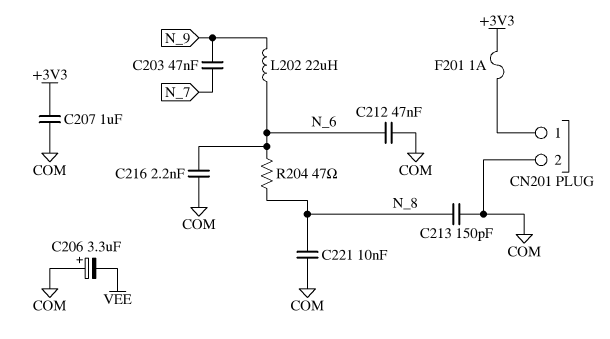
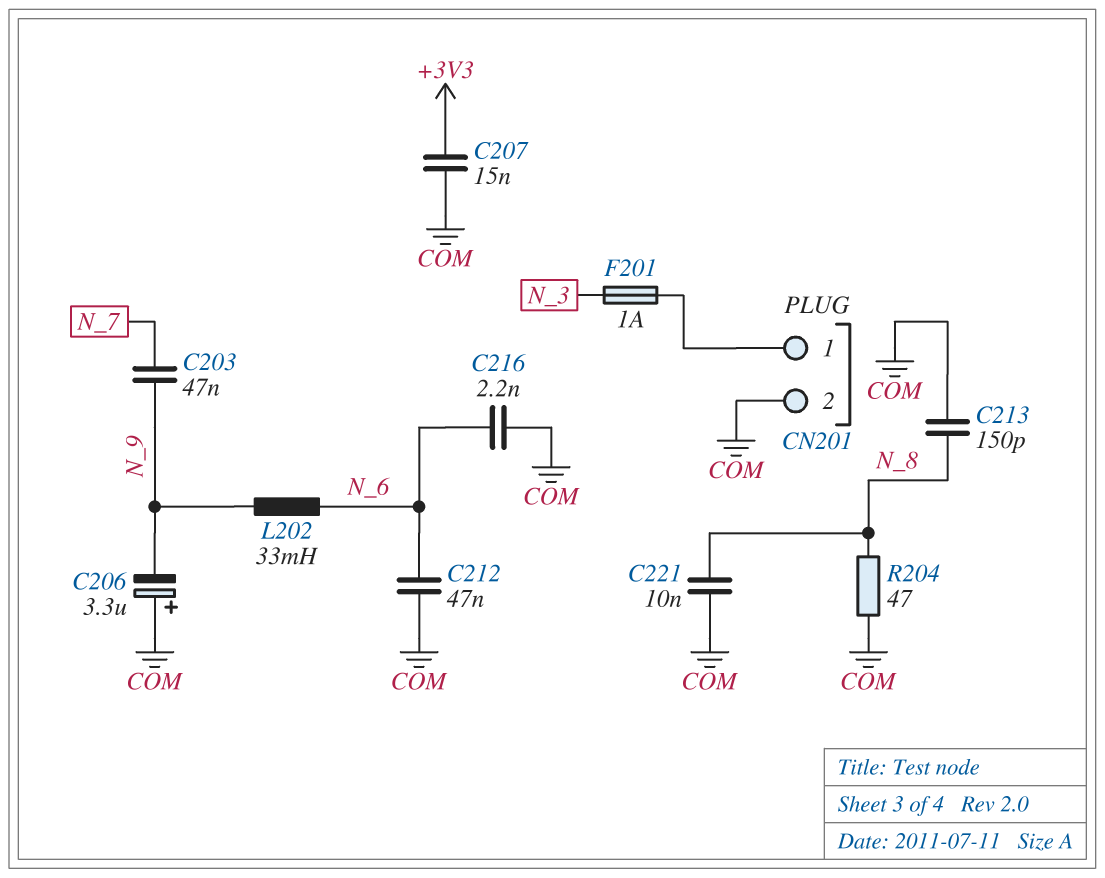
C206: 3.3uF (plus COM, minus VEE) -> 3.3uF (plus COM, minus N_9)
C207: 1uF (+3V3, COM) -> 15nF (+3V3, COM)
F201: 1A (+3V3, CN201/1) -> 1A (CN201/1, N_3)
L202: 22uH (N_6, N_9) -> 33mH (N_6, N_9)
R204: 47 (N_6, N_8) -> 47 (COM, N_8)

